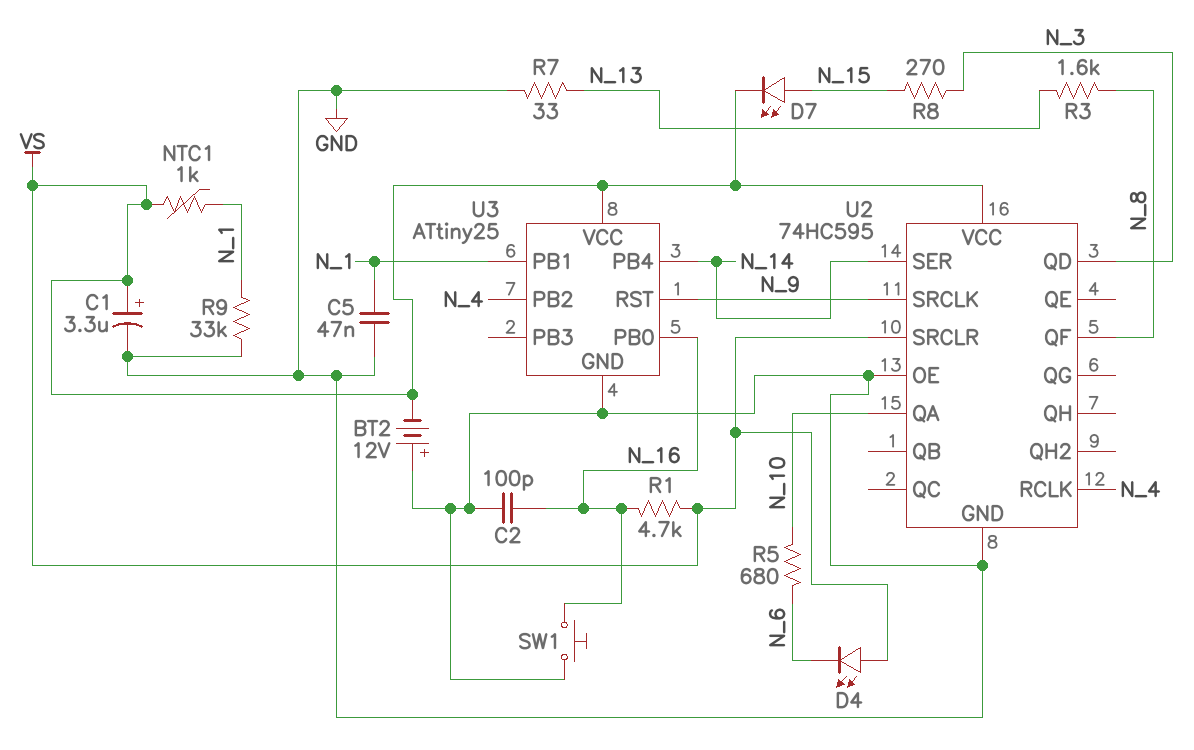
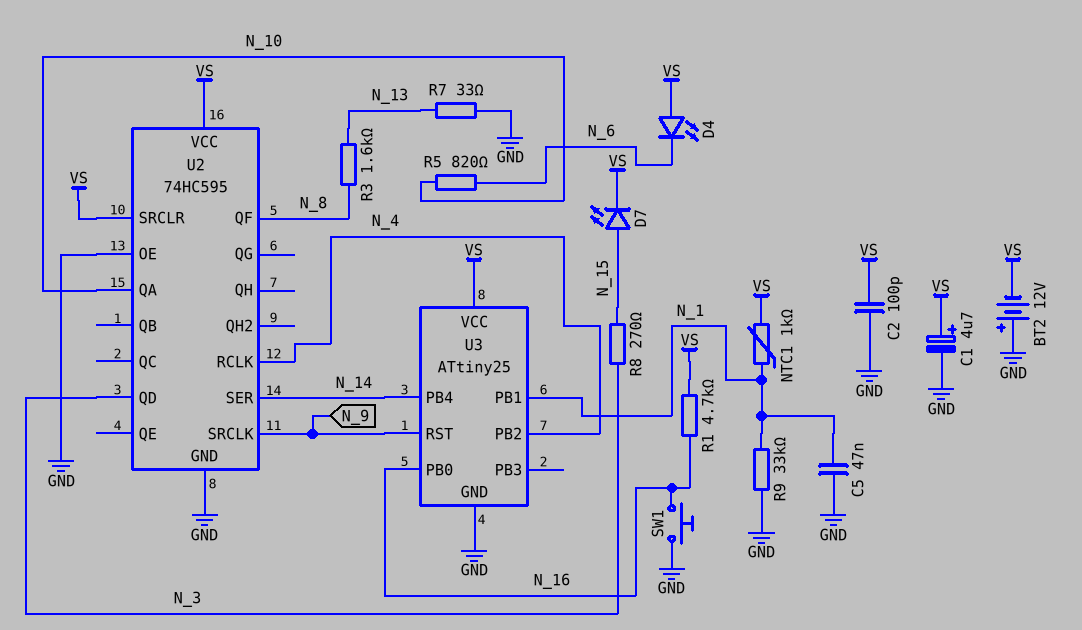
C1: 3.3uF (plus VS, minus GND) -> 4.7uF (plus VS, minus GND)
C2: 100pF (GND, N_16) -> 100pF (GND, VS)
R5: 680 (N_6, N_10) -> 820 (N_6, N_10)

